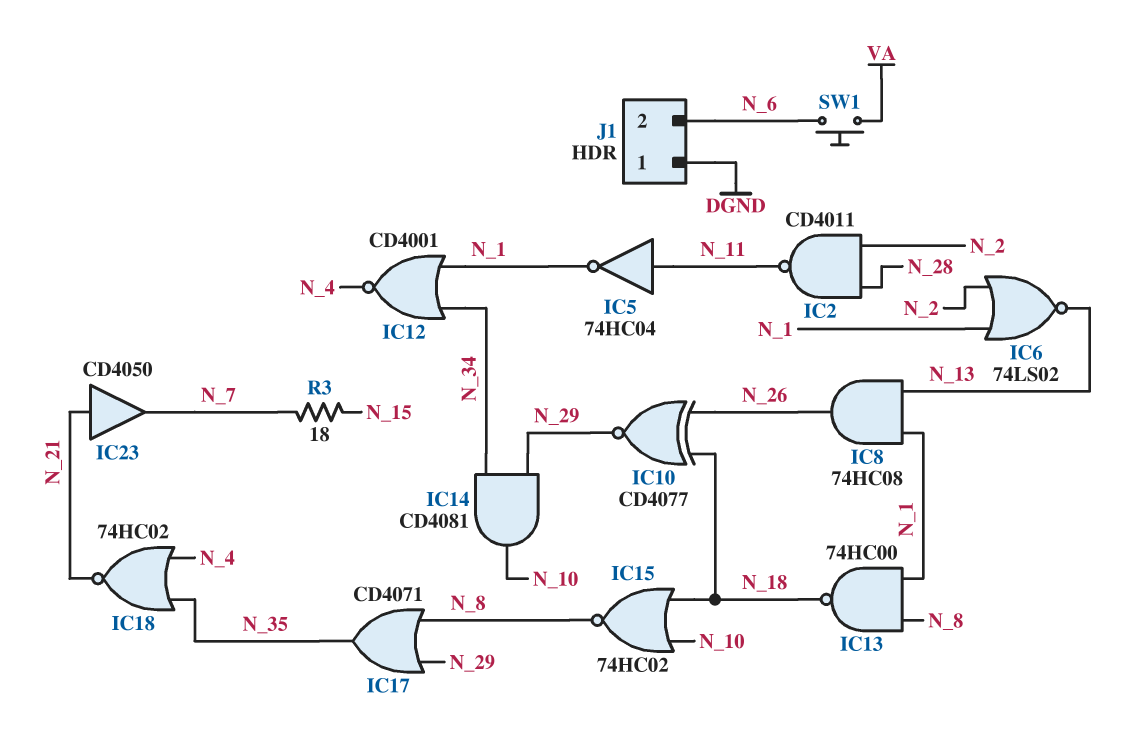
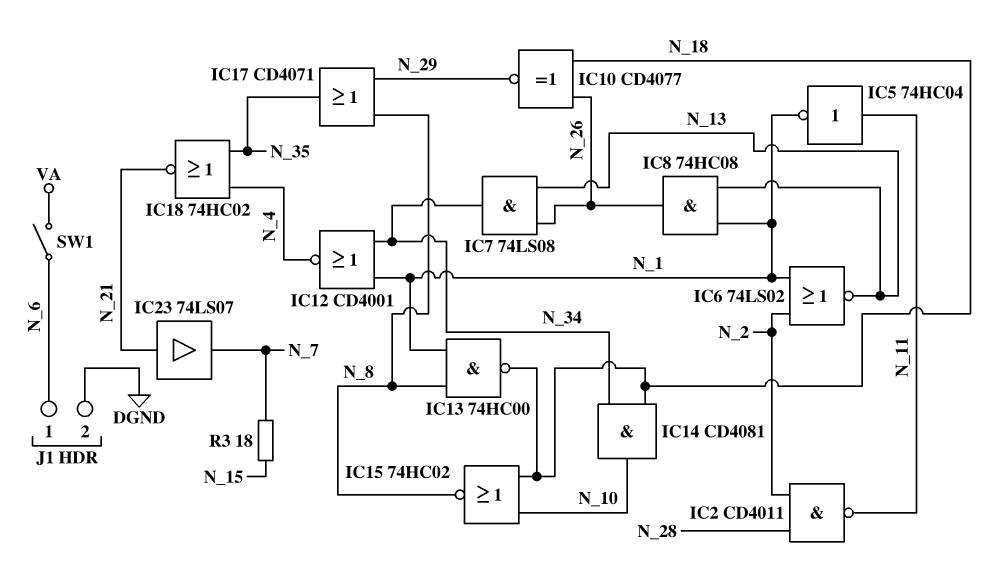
IC7: none -> AND 74LS08 (in N_13, in N_26, out N_34)
IC14: AND CD4081 (in N_29, in N_34, out N_10) -> AND CD4081 (in N_18, in N_34, out N_10)
IC23: buffer CD4050 (in N_21, out N_7) -> buffer 74LS07 (in N_21, out N_7)
J1 pin 1: DGND -> N_6
J1 pin 2: N_6 -> DGND
SW1: button (N_6, VA) -> switch (N_6, VA)

